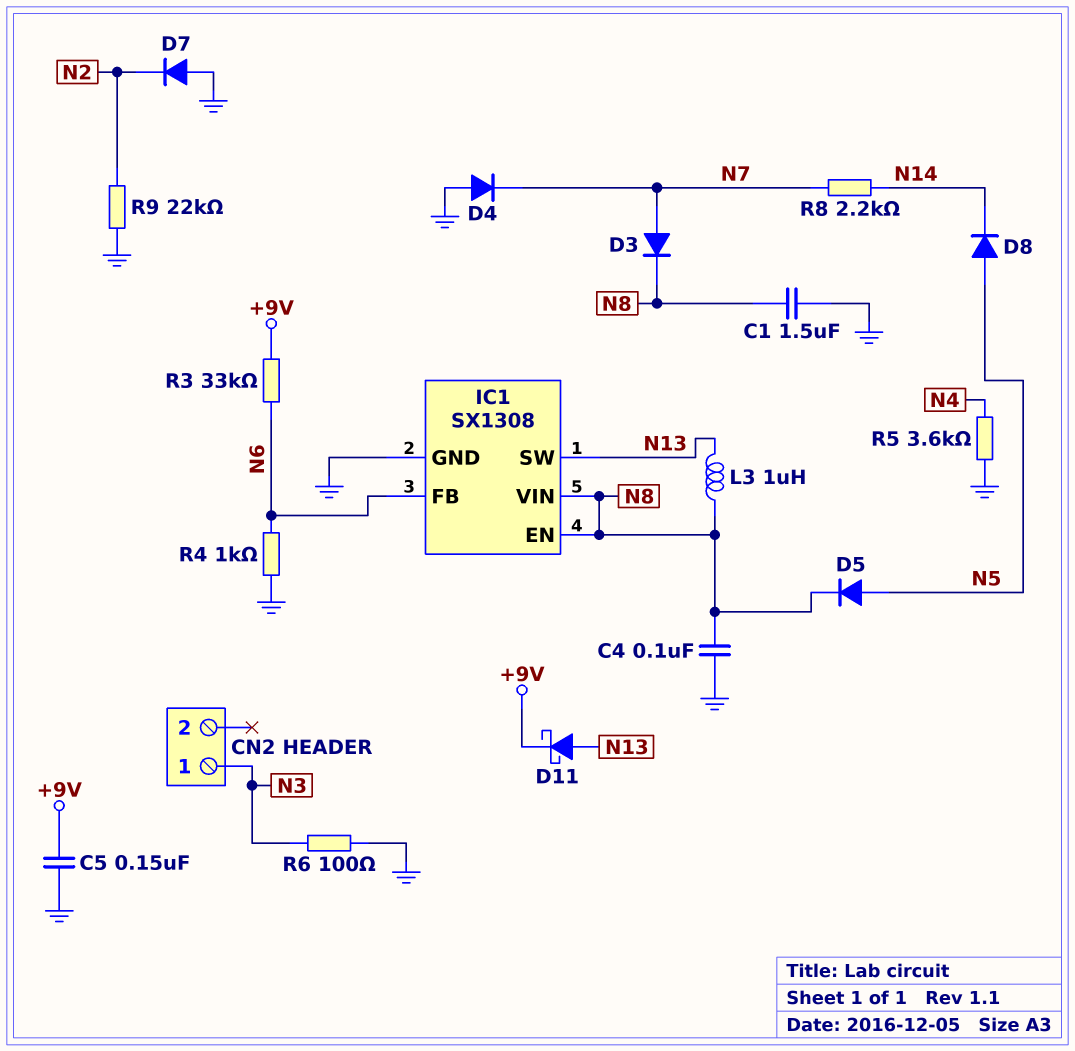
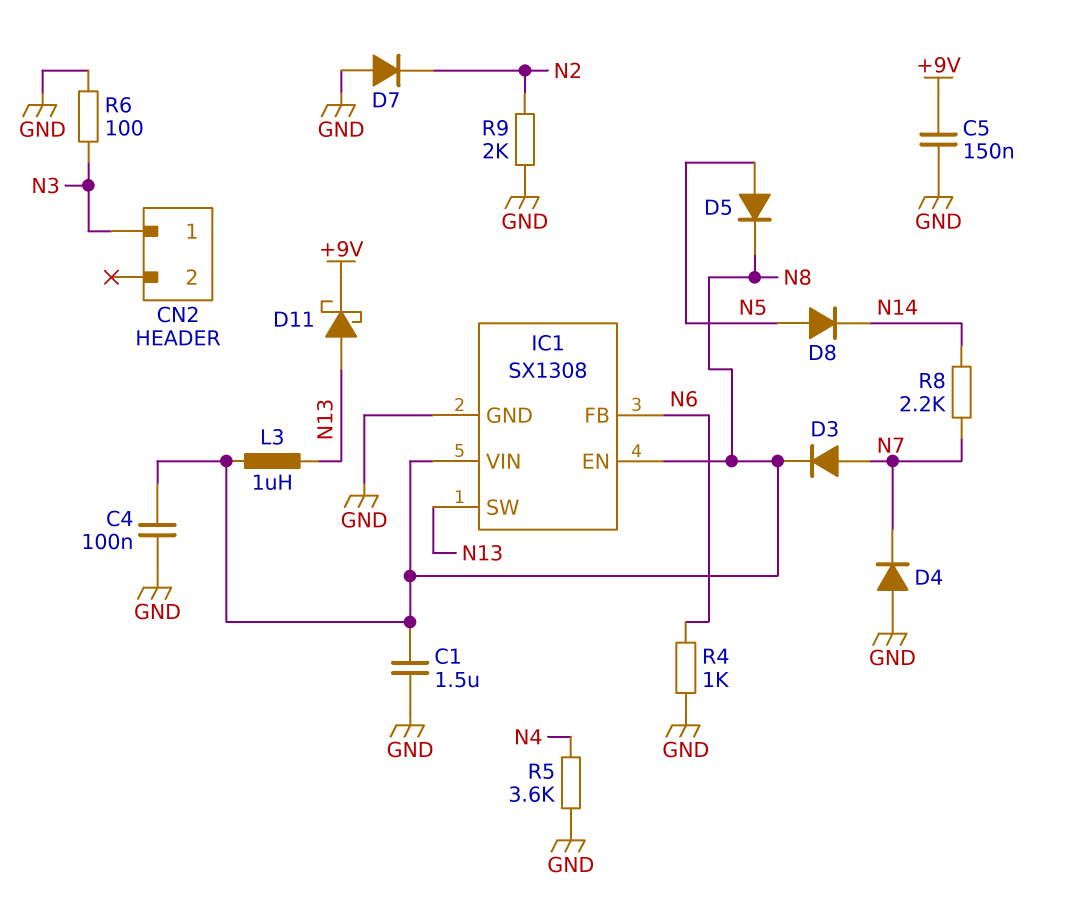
R3: 33k (+9V, N6) -> none
R9: 22k (GND, N2) -> 2k (GND, N2)

